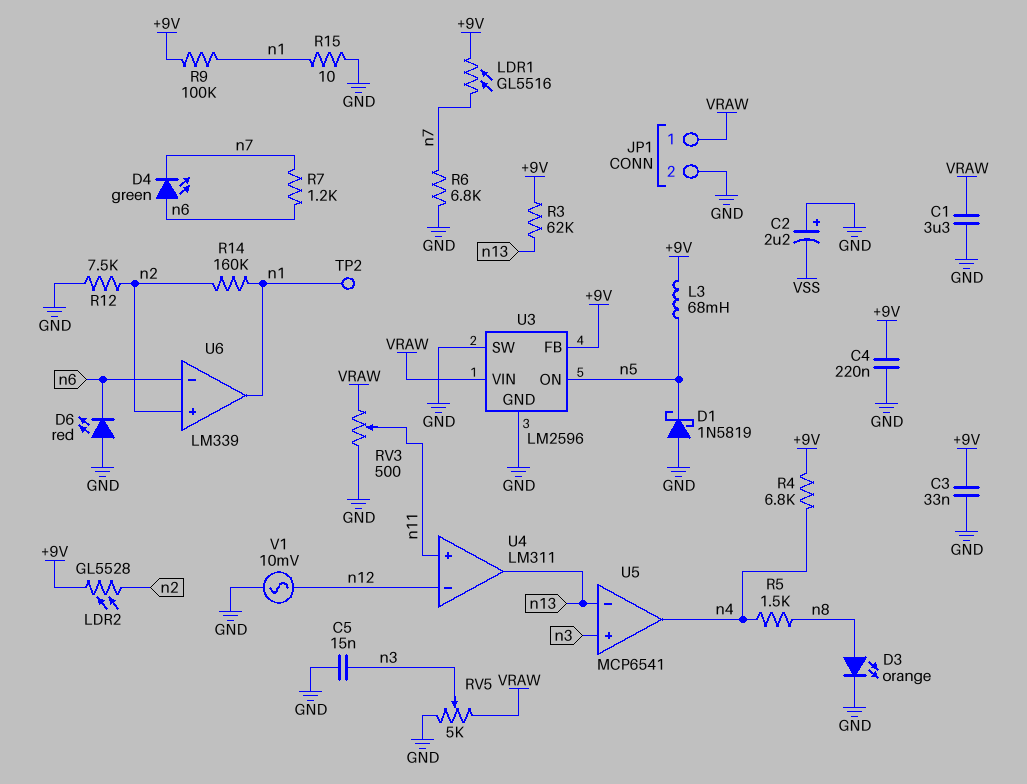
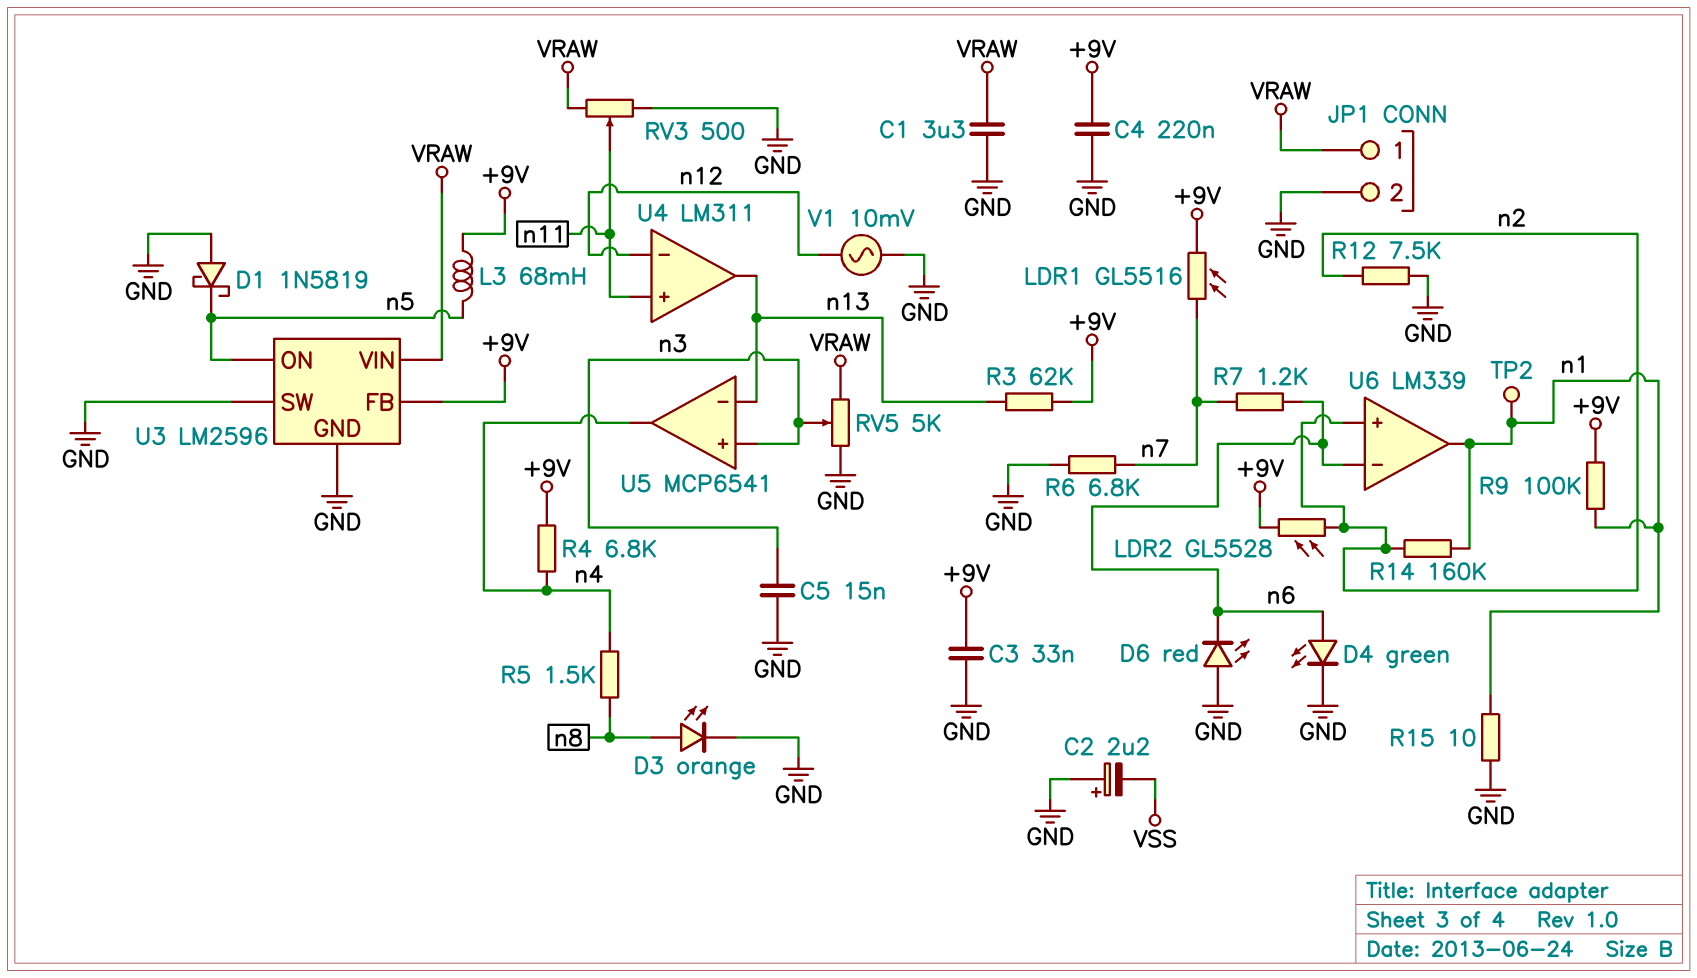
D4: LED green (A n6, K n7) -> LED green (A n6, K GND)

